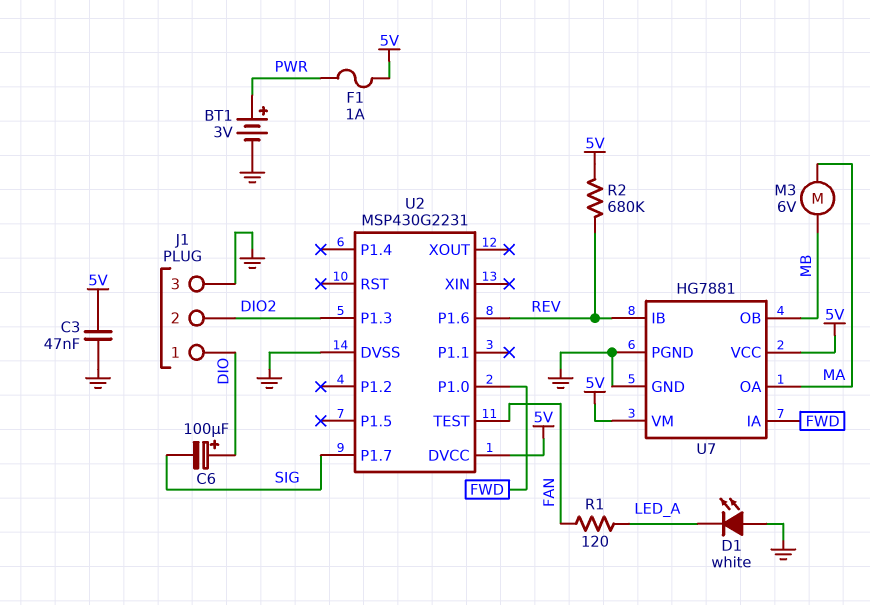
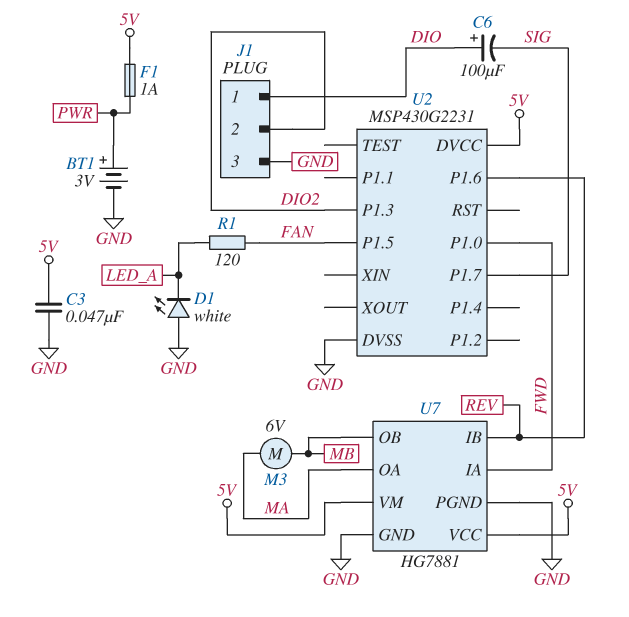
R2: 680k (5V, REV) -> none
U2 pin P1.5: none -> FAN
U2 pin TEST: FAN -> none

